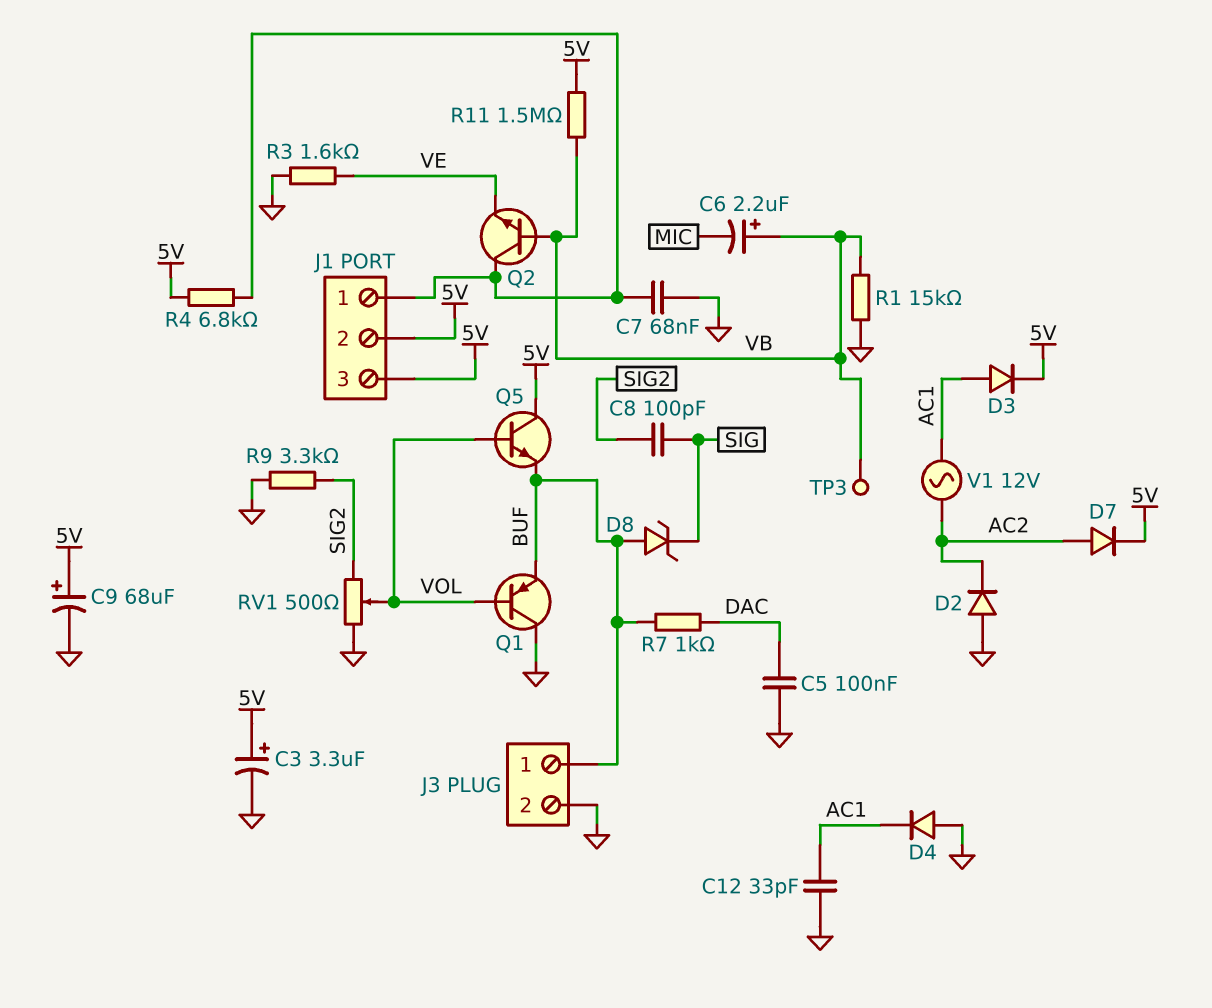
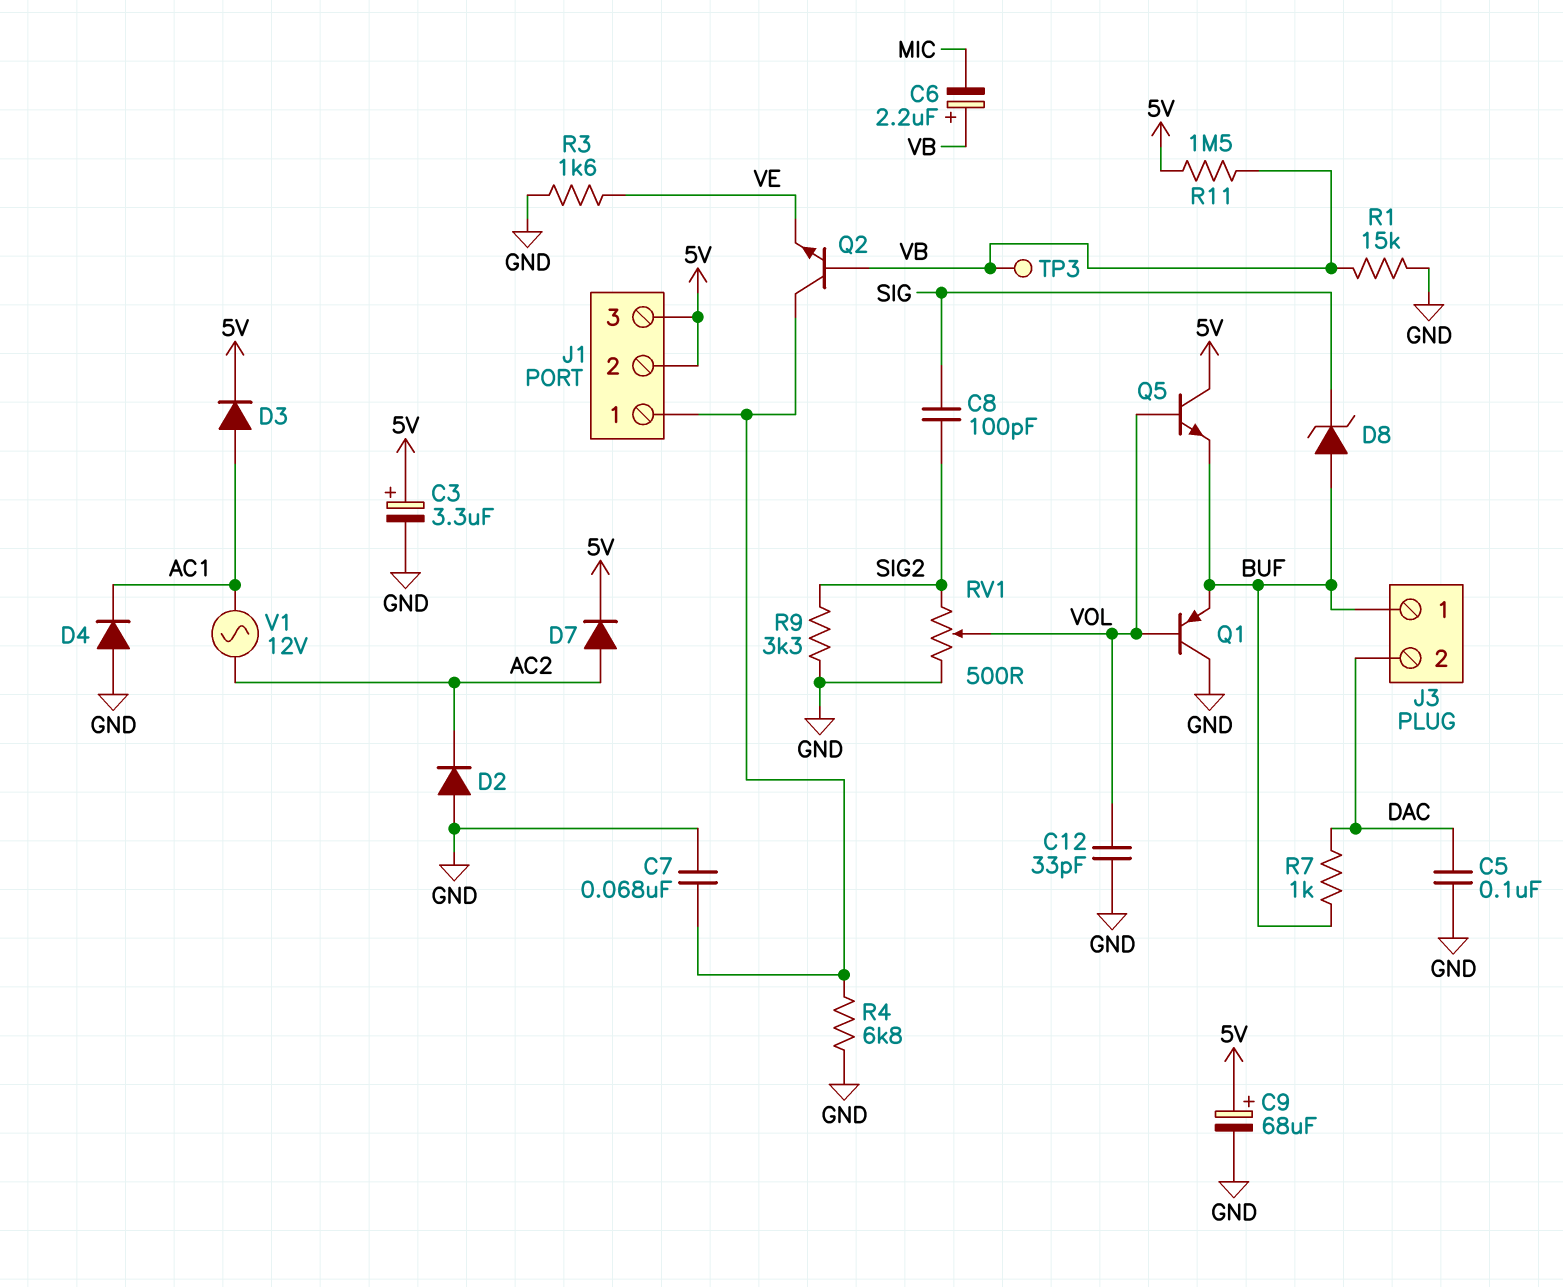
C12: 33pF (AC1, GND) -> 33pF (GND, VOL)
J3 pin 2: GND -> DAC
R4: 6.8k (5V, J1/1) -> 6.8k (GND, J1/1)

